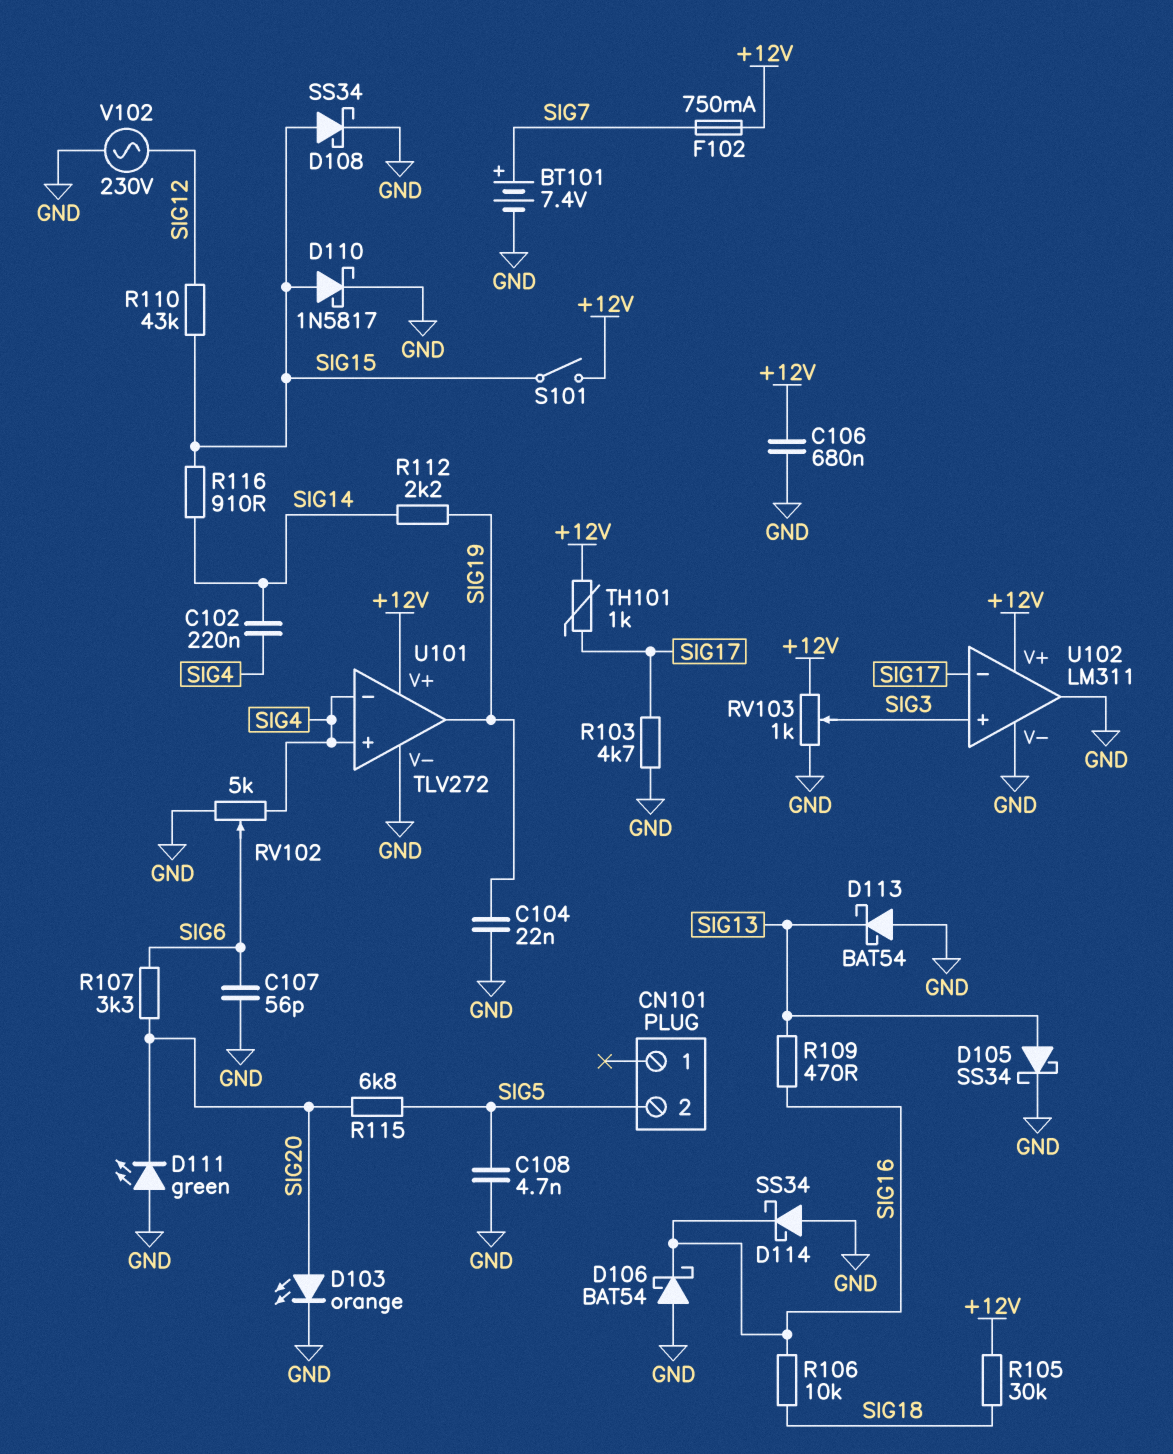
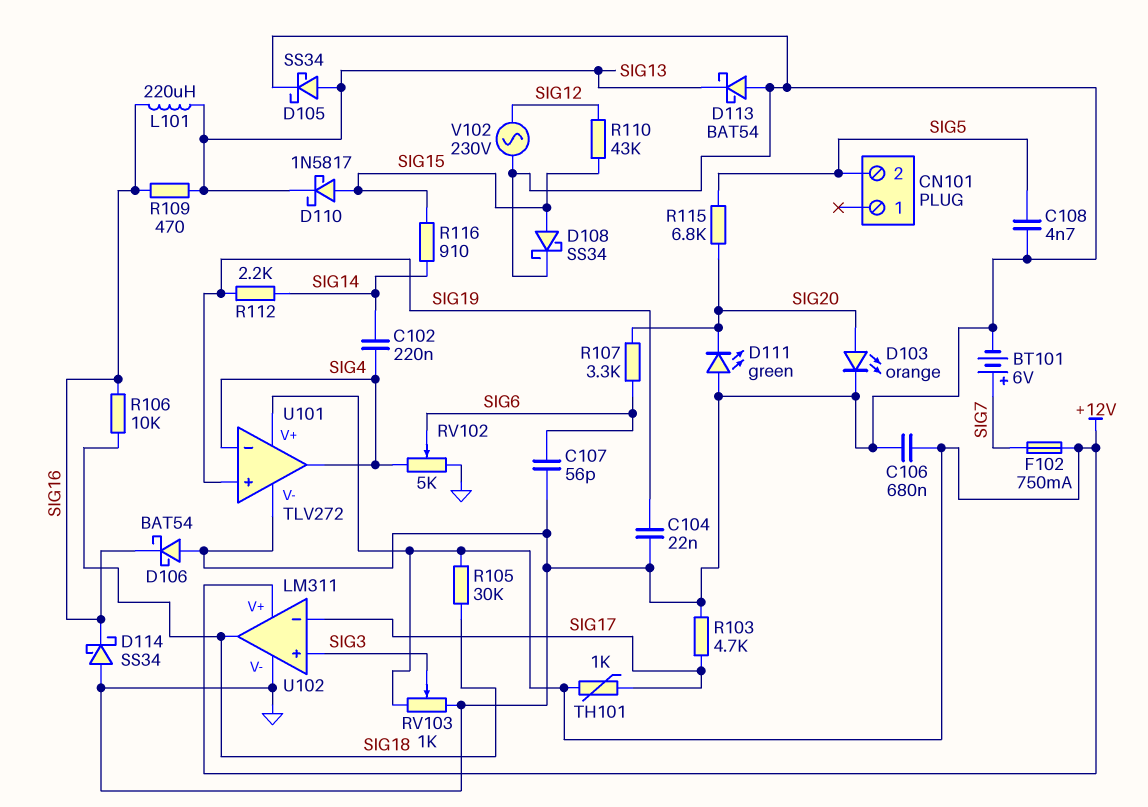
BT101: 7.4V (plus SIG7, minus GND) -> 6V (plus SIG7, minus GND)
D110: schottky 1N5817 (A SIG15, K GND) -> schottky 1N5817 (A SIG15, K SIG13)
L101: none -> 220uH (SIG13, SIG16)
S101: switch (+12V, SIG15) -> none
U101 pin in+: SIG4 -> SIG19
U101 pin out: SIG19 -> SIG4
U102 pin out: GND -> SIG18

